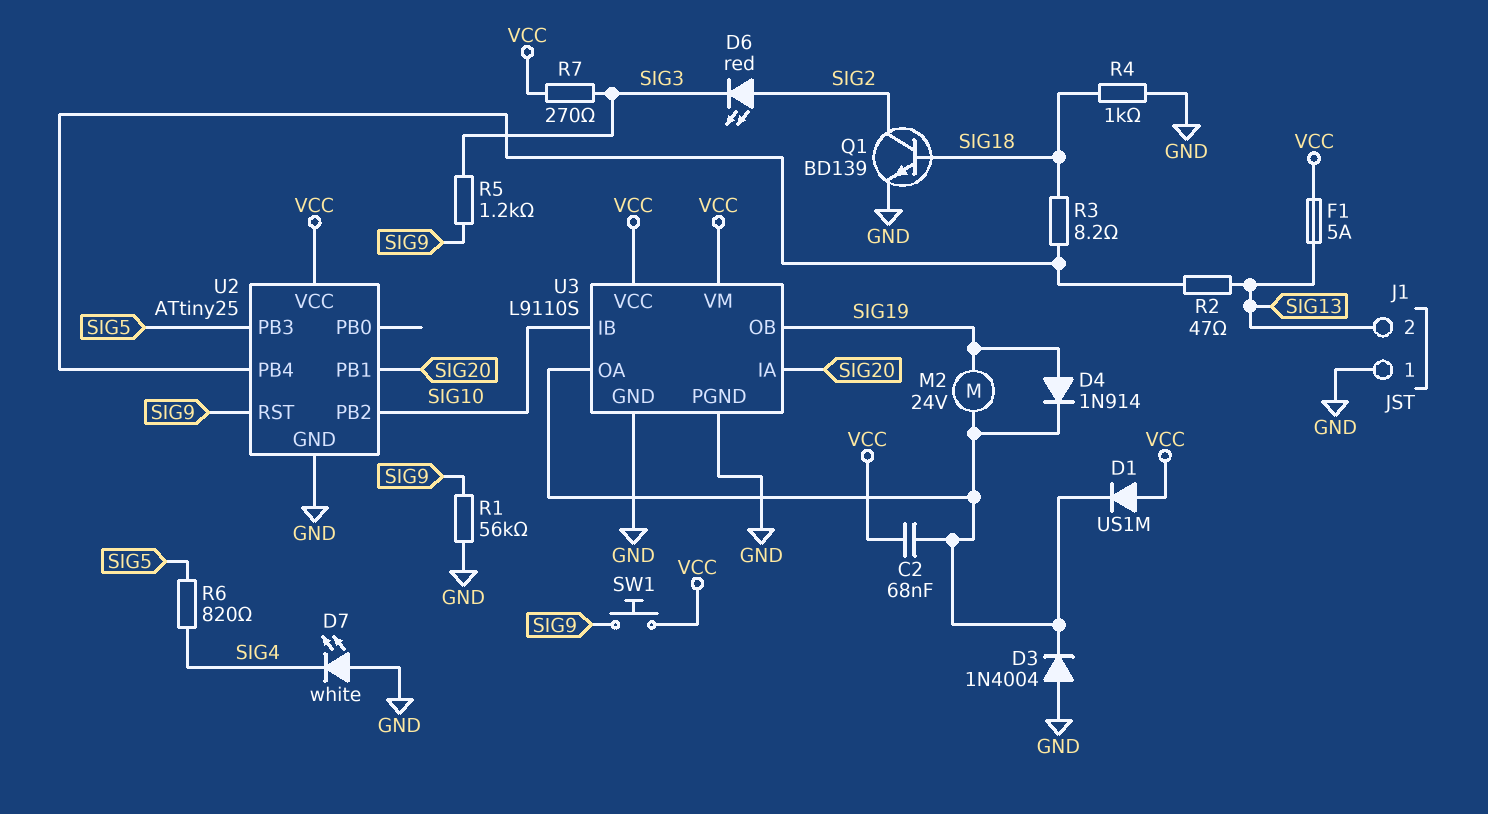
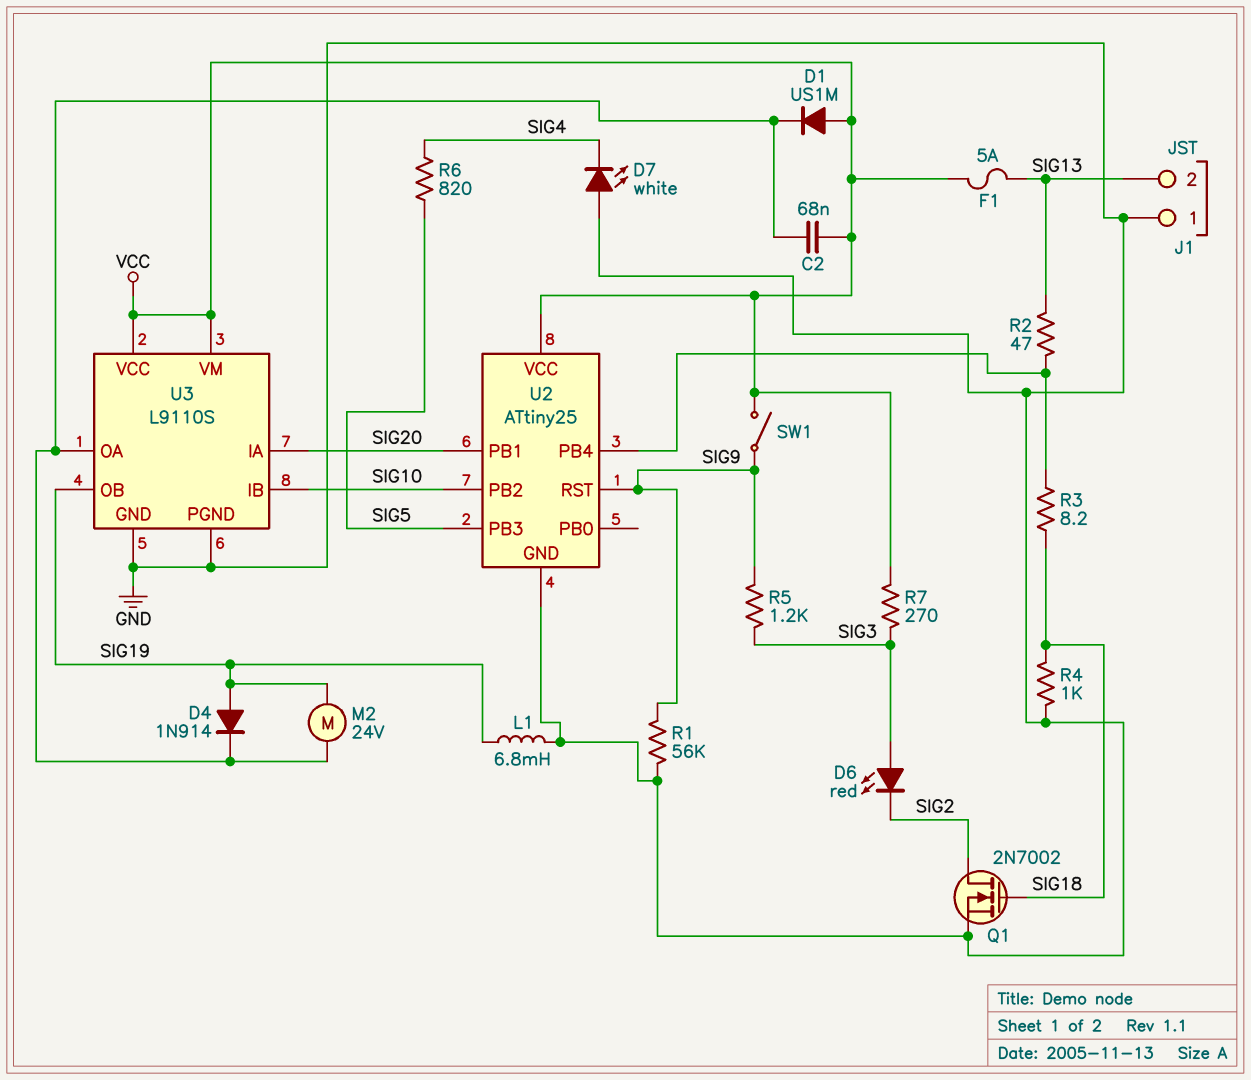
D3: diode 1N4004 (A GND, K U3/OA) -> none
D6: LED red (A SIG2, K SIG3) -> LED red (A SIG3, K SIG2)
L1: none -> 6.8mH (GND, SIG19)
Q1: NPN BD139 (B SIG18, C SIG2, E GND) -> NMOS 2N7002 (G SIG18, D SIG2, S GND)
SW1: button (SIG9, VCC) -> switch (SIG9, VCC)

